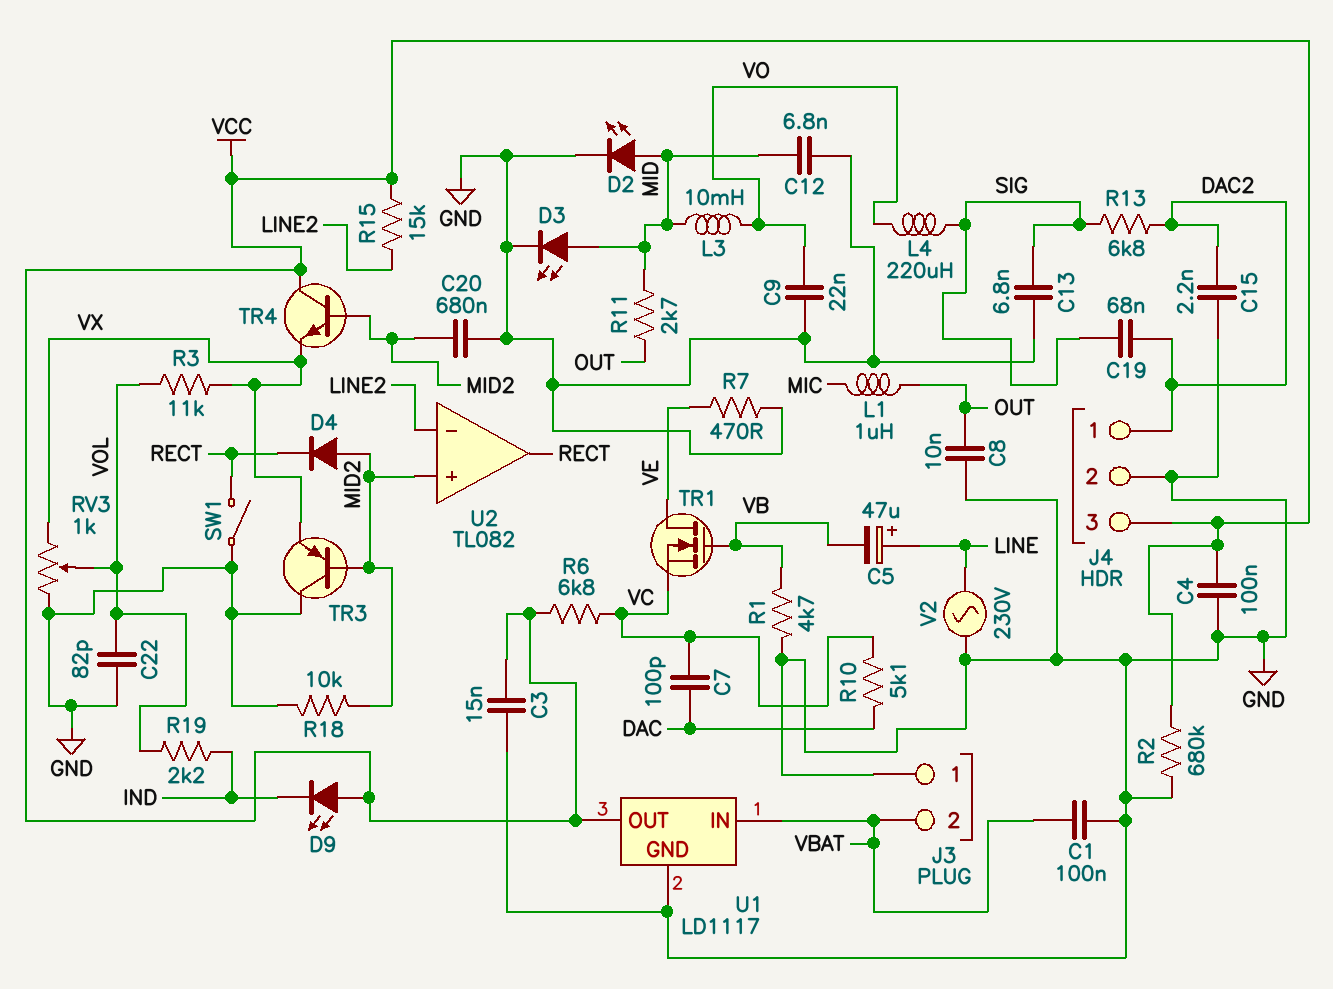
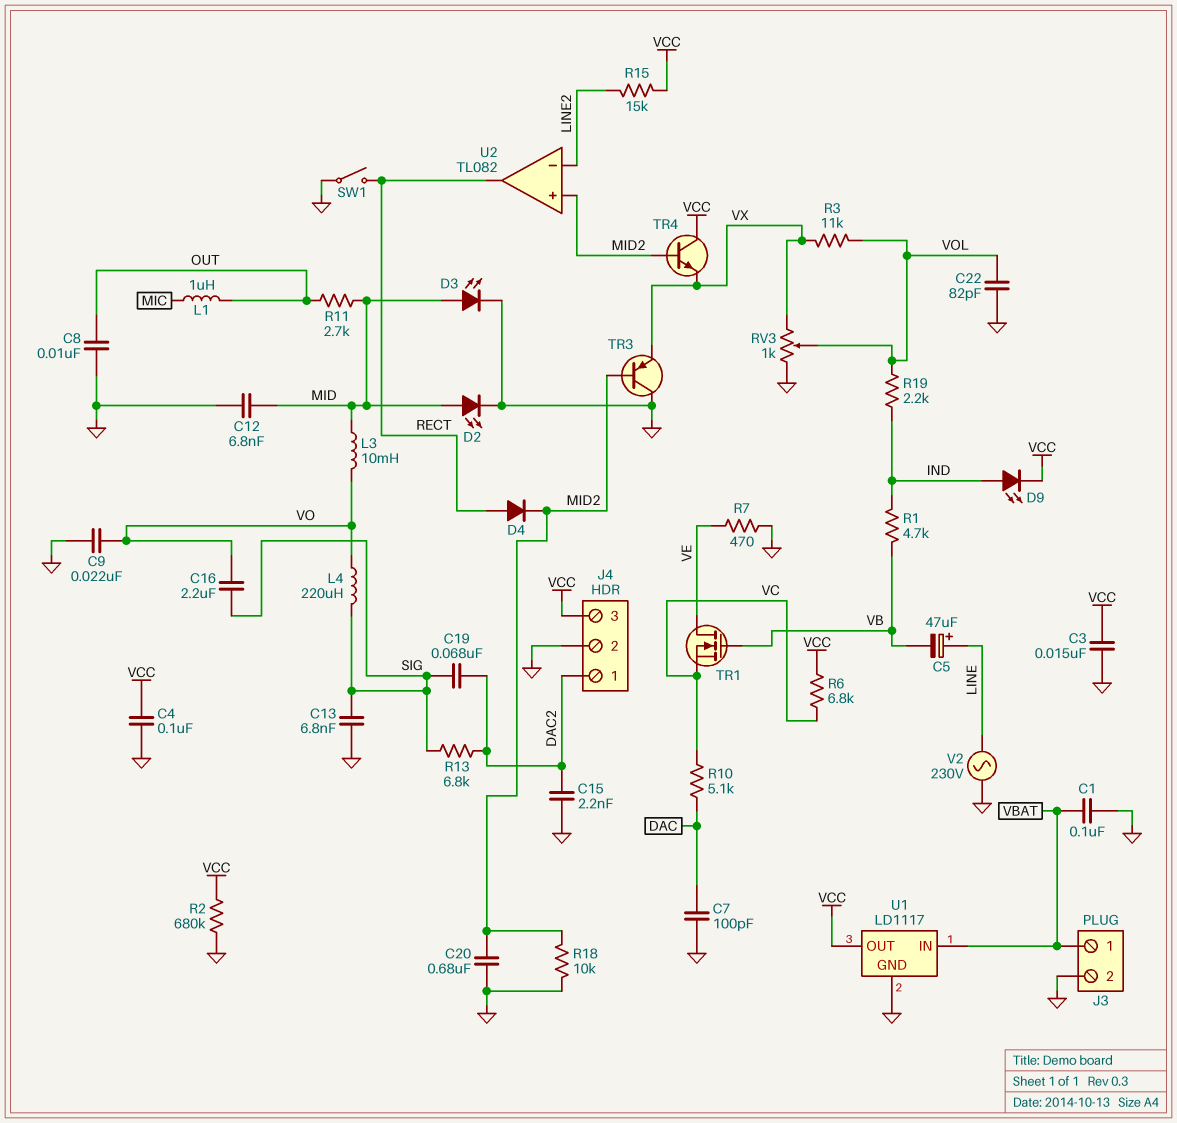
C7: 100pF (DAC, VC) -> 100pF (DAC, GND)
C16: none -> 2.2uF (SIG, VO)
D4: diode (A MID2, K RECT) -> diode (A RECT, K MID2)
D9: LED (A VCC, K IND) -> LED (A IND, K VCC)
J3 pin 1: GND -> VBAT
J3 pin 2: VBAT -> GND
R1: 4.7k (GND, VB) -> 4.7k (IND, VB)

